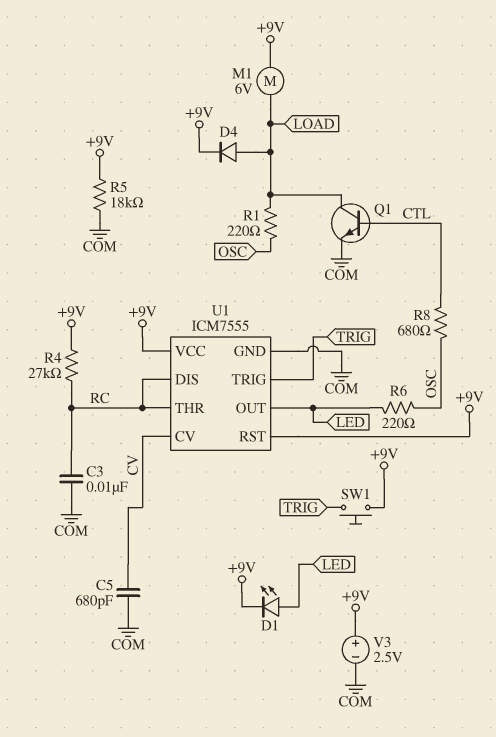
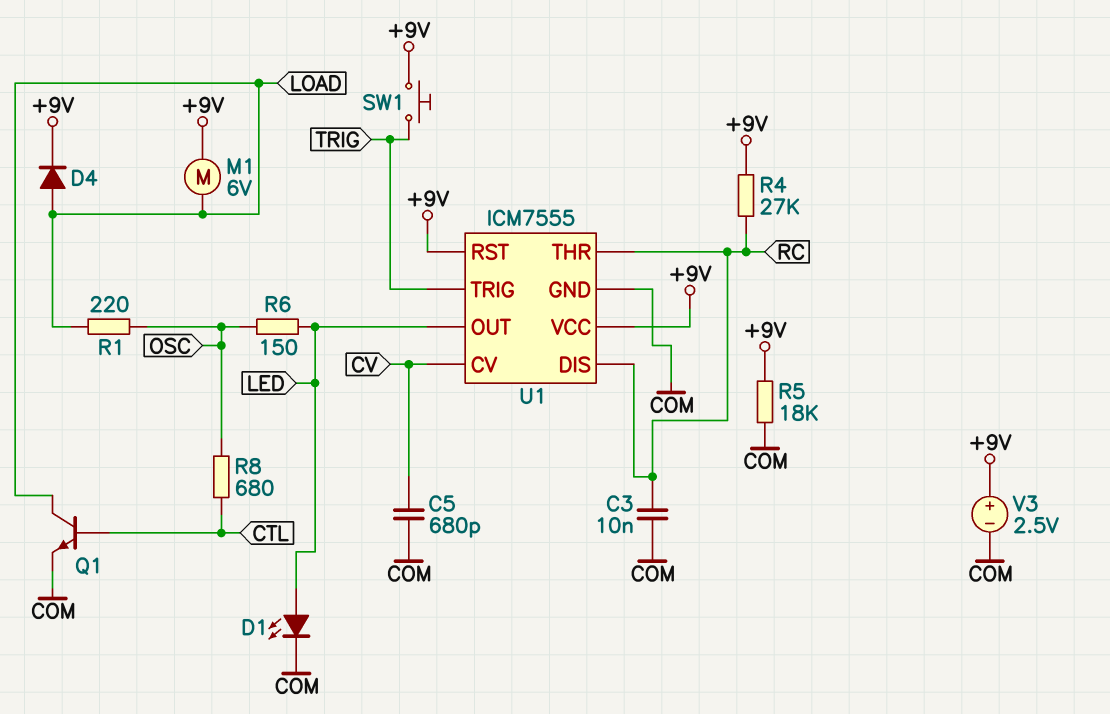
D1: LED (A LED, K +9V) -> LED (A LED, K COM)
R6: 220 (LED, OSC) -> 150 (LED, OSC)

